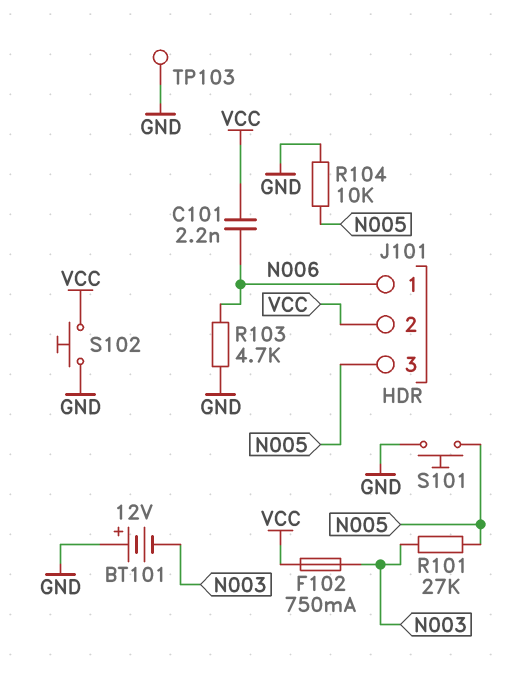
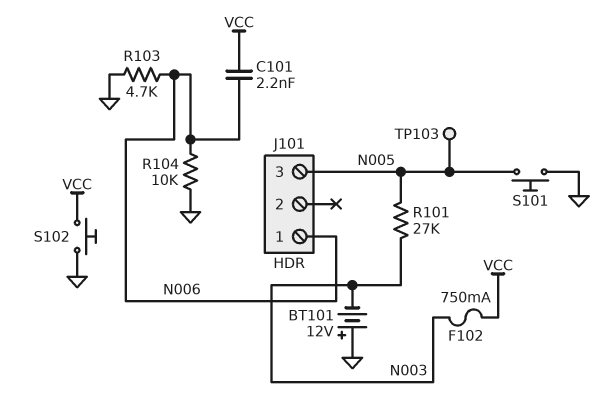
J101 pin 2: VCC -> none
R104: 10k (GND, N005) -> 10k (GND, N006)
TP103: test point (GND) -> test point (N005)

